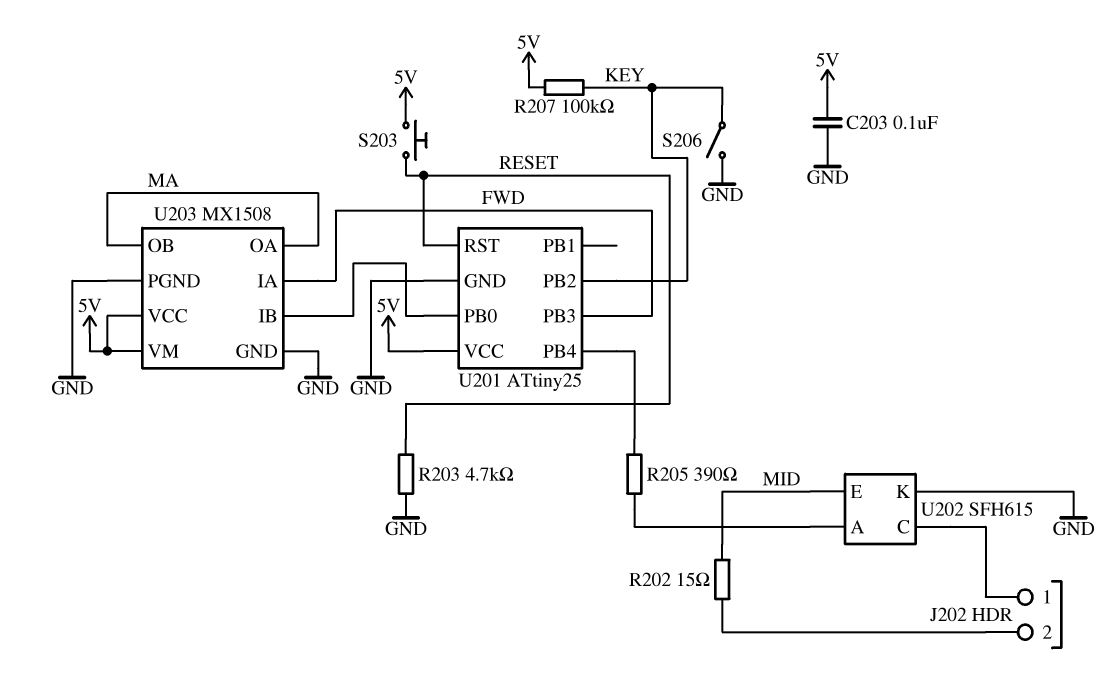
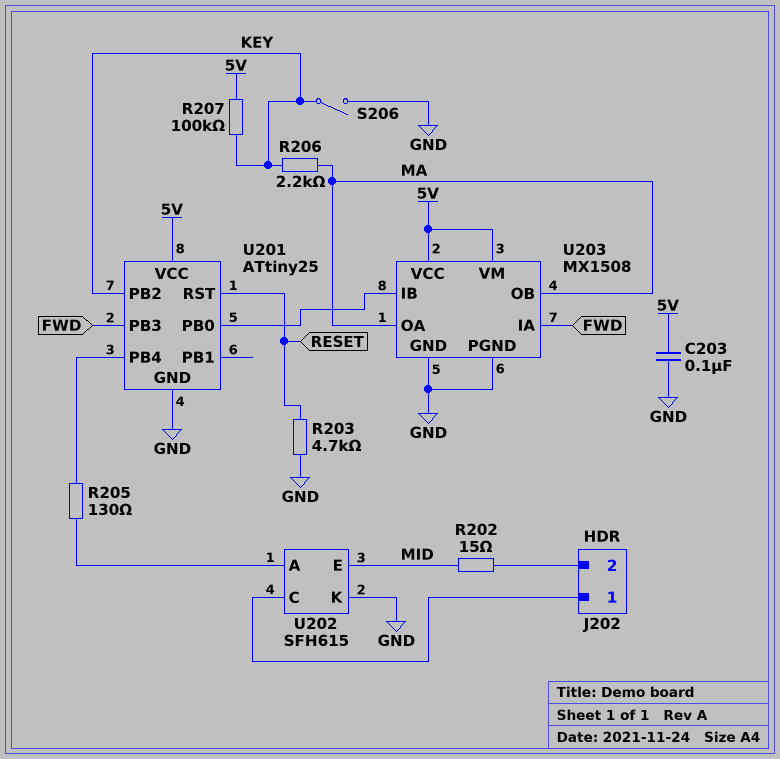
R205: 390 (U201/PB4, U202/A) -> 130 (U201/PB4, U202/A)
R206: none -> 2.2k (KEY, MA)
S203: button (5V, RESET) -> none

